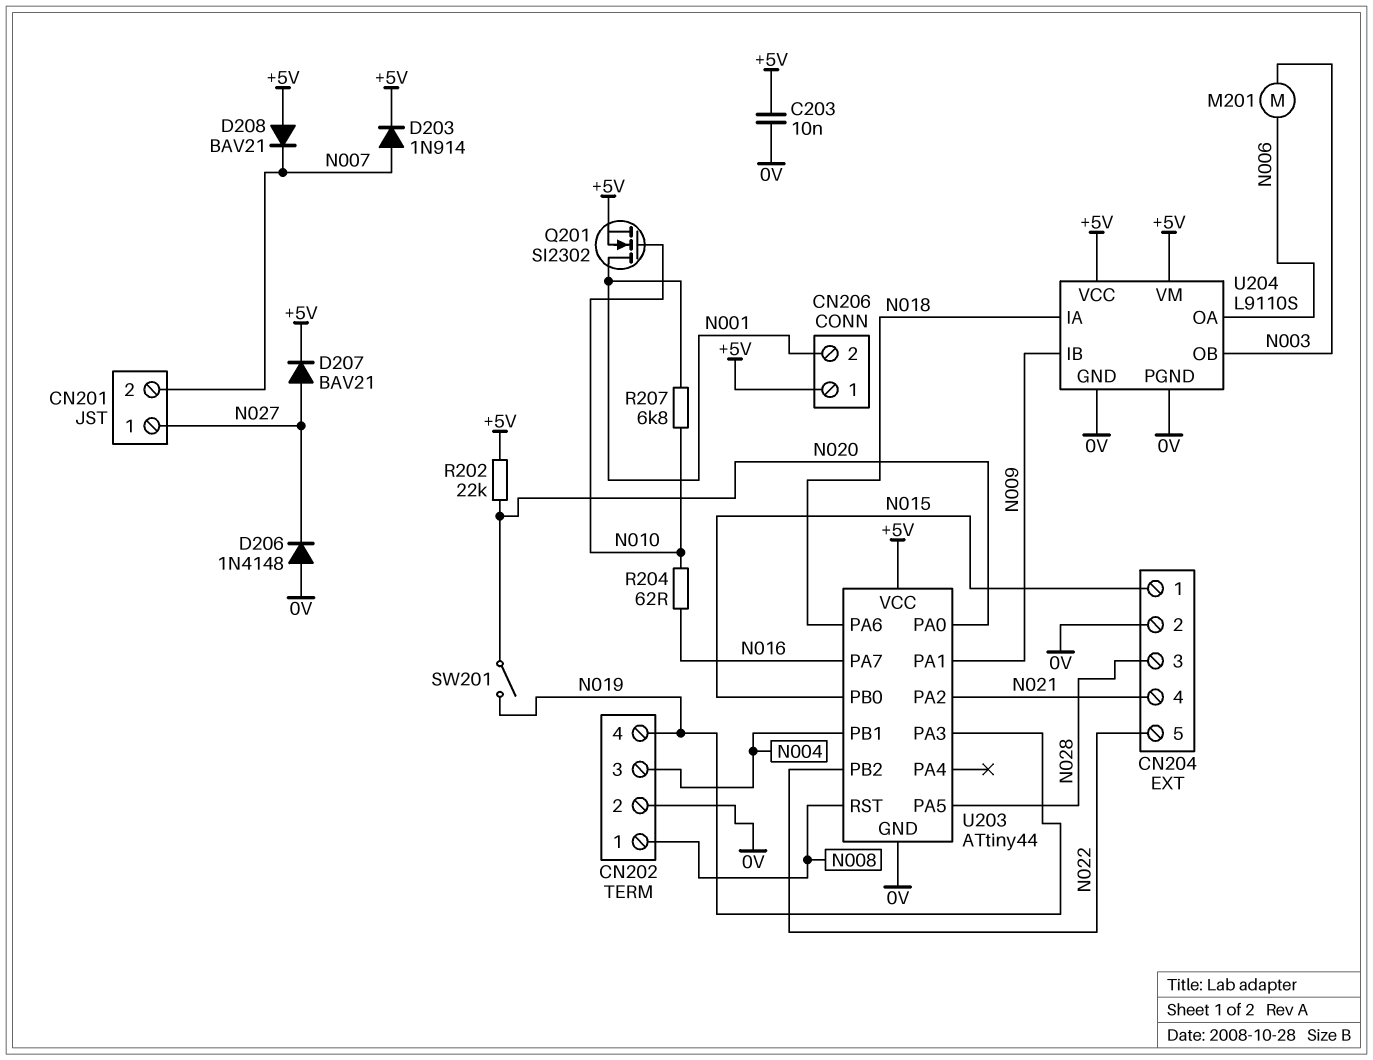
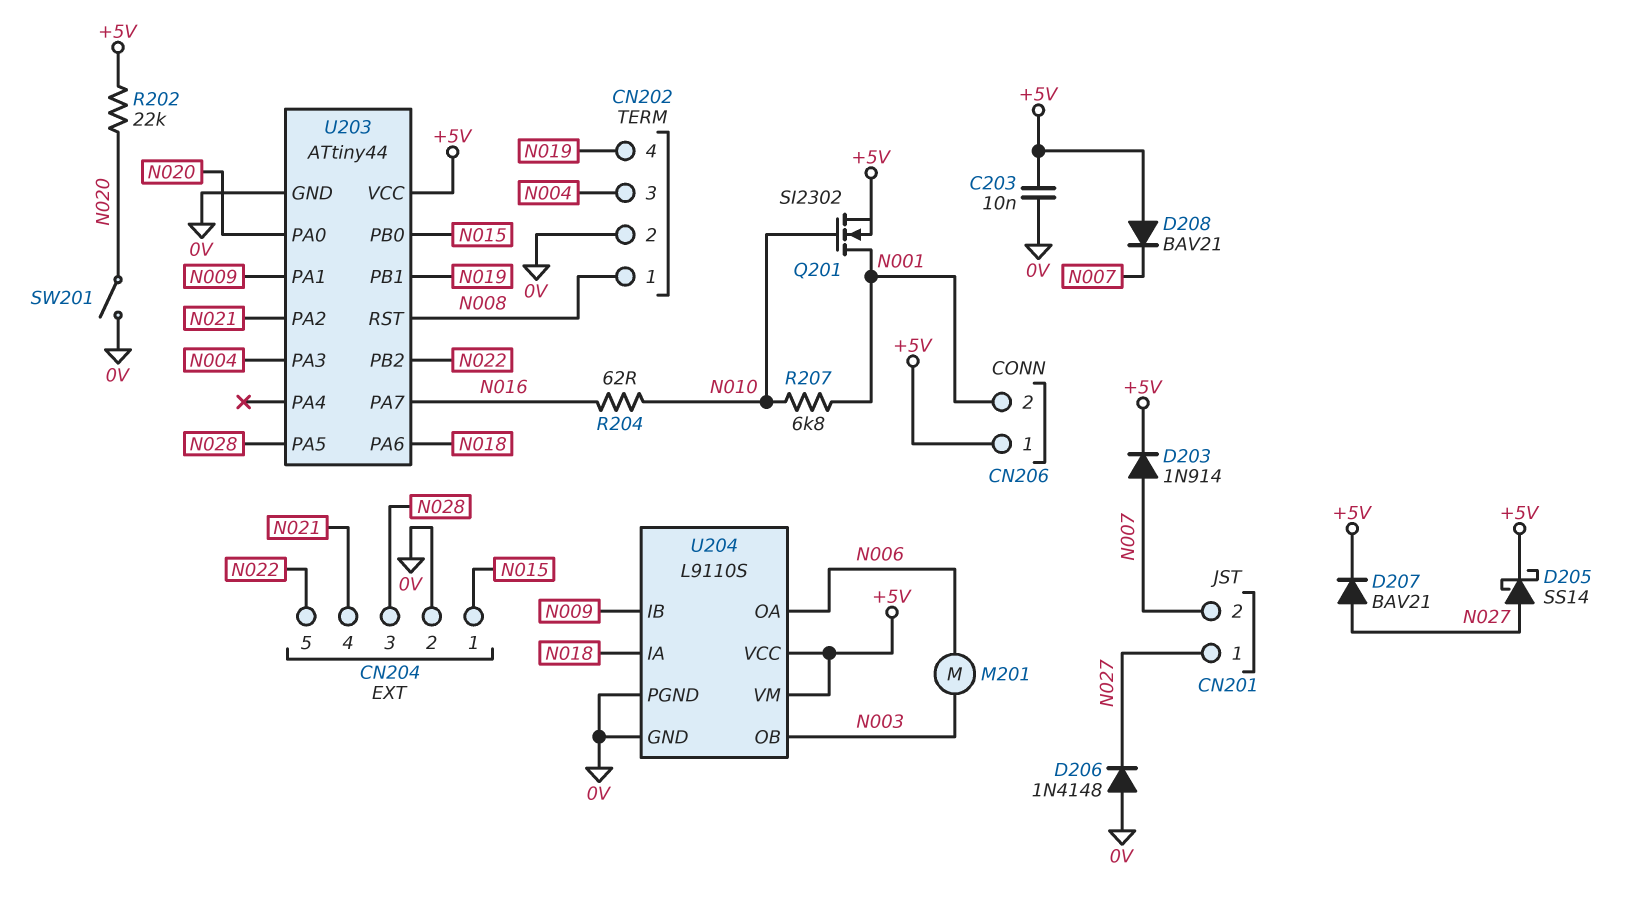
D205: none -> schottky SS14 (A N027, K +5V)
SW201: switch (N019, N020) -> switch (0V, N020)
U203 pin PA3: N019 -> N004
U203 pin PB1: N004 -> N019

